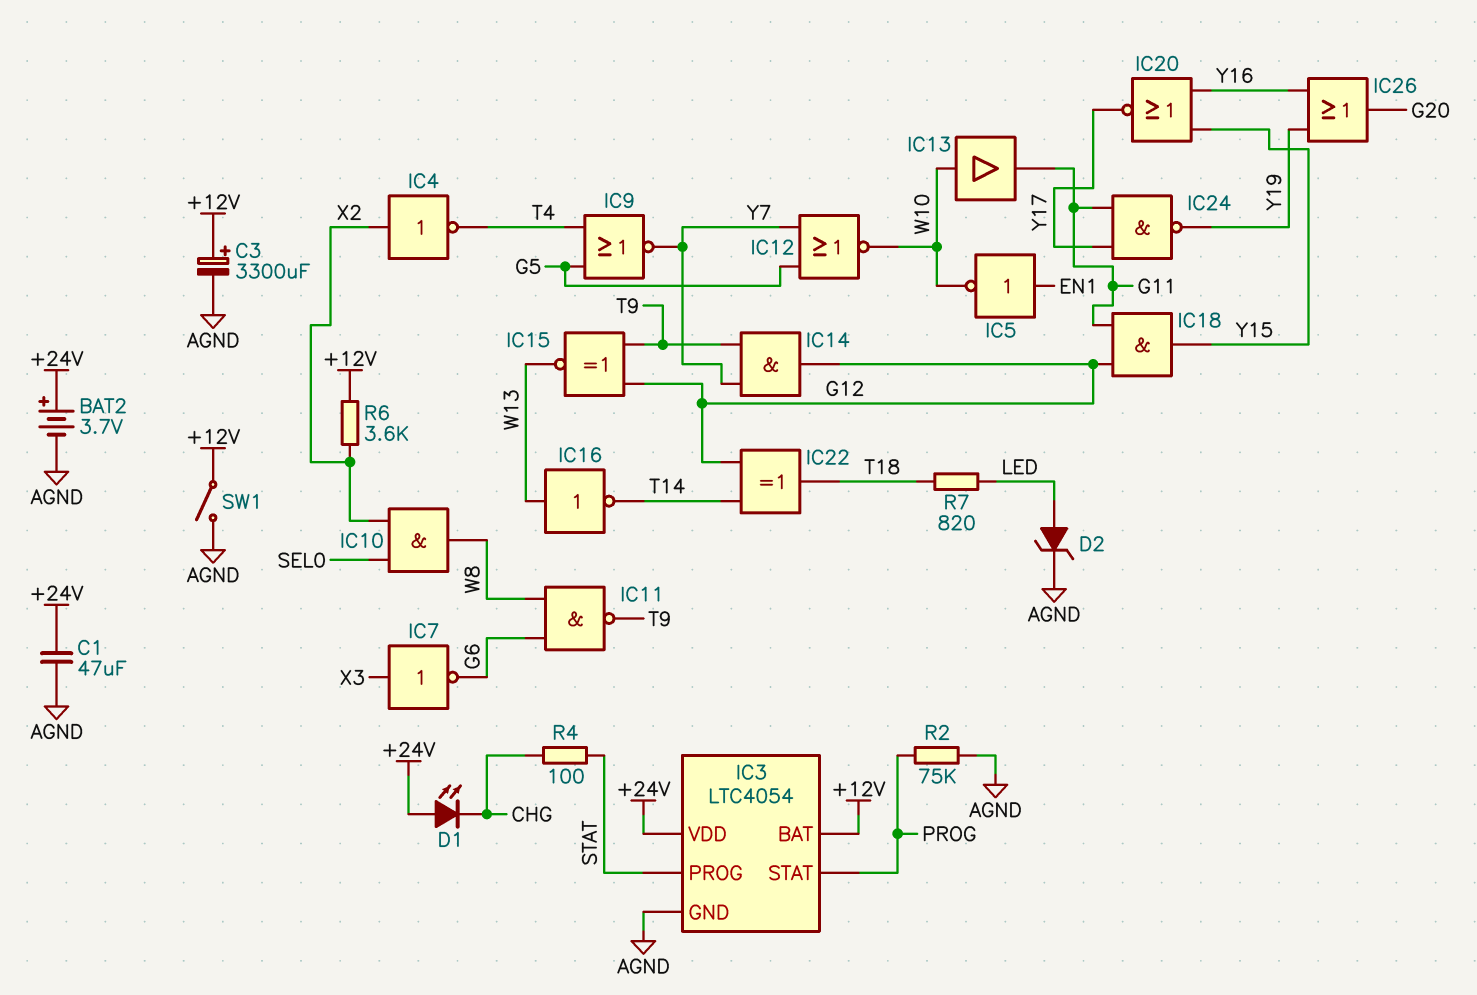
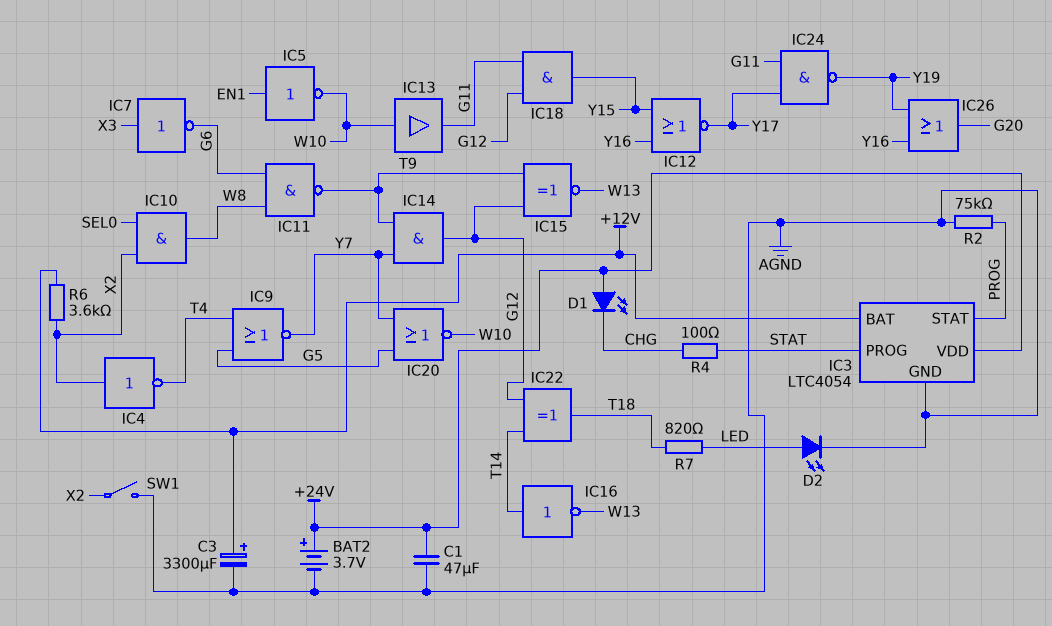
D2: zener (A LED, K AGND) -> LED (A LED, K AGND)
IC12: NOR (in G5, in Y7, out W10) -> NOR (in Y15, in Y16, out Y17)
IC16: NOT (in W13, out T14) -> NOT (in T14, out W13)
IC20: NOR (in Y15, in Y16, out Y17) -> NOR (in G5, in Y7, out W10)
SW1: switch (+12V, AGND) -> switch (AGND, X2)

